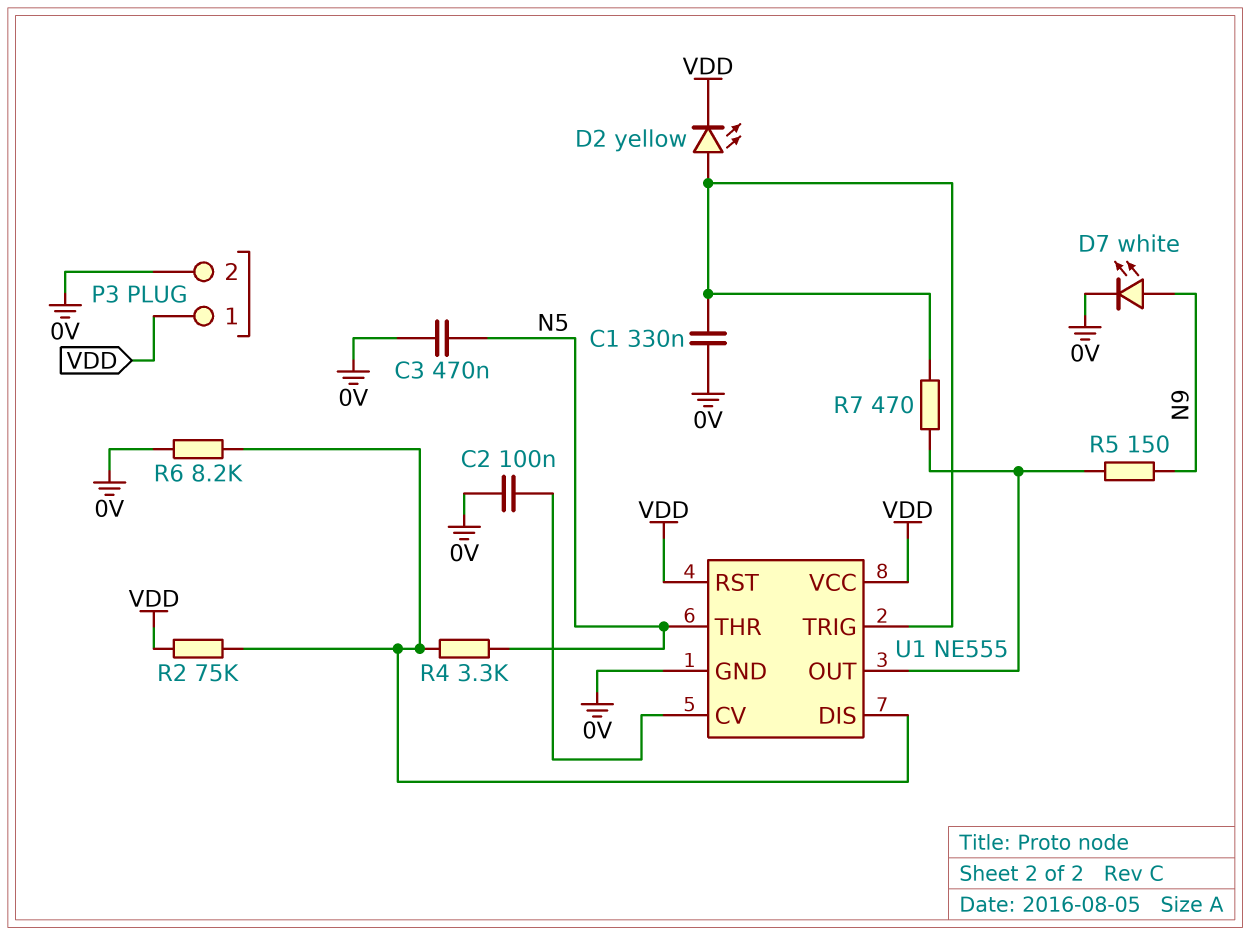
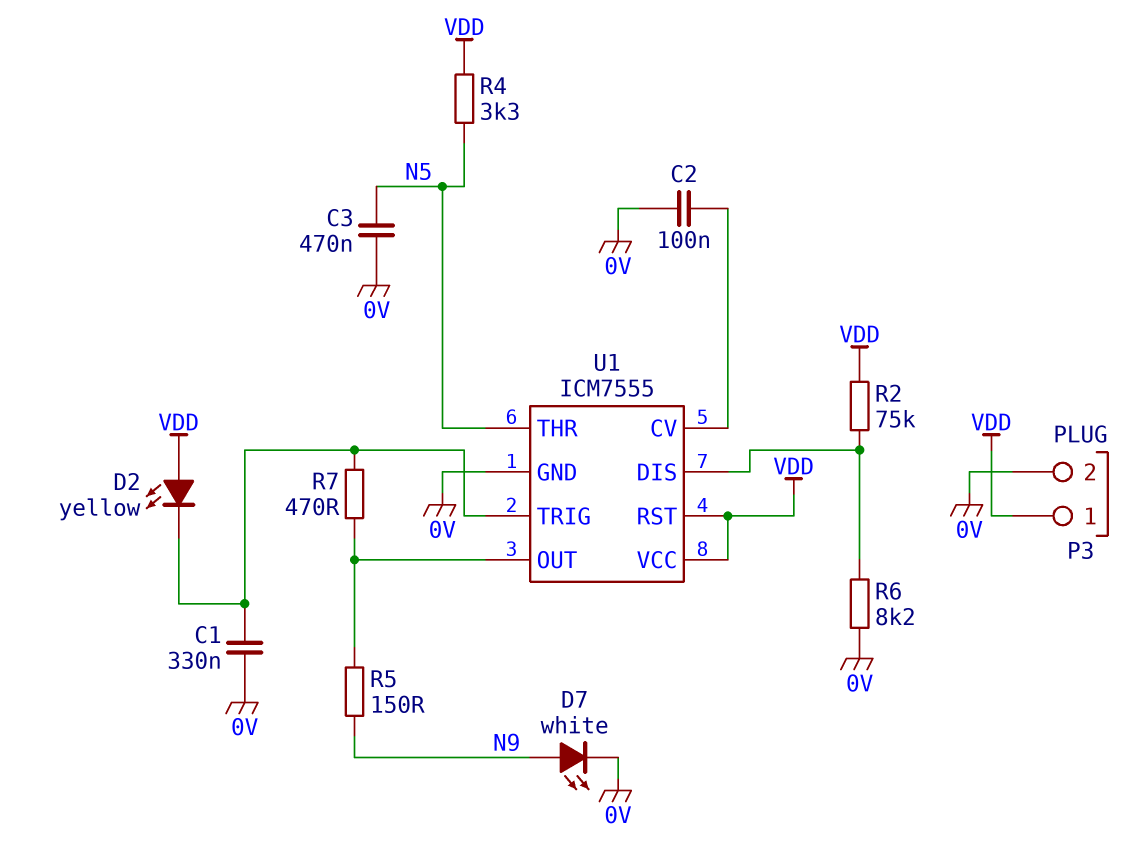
D2: LED yellow (A U1/TRIG, K VDD) -> LED yellow (A VDD, K U1/TRIG)
R4: 3.3k (N5, U1/DIS) -> 3.3k (N5, VDD)
U1: NE555 -> ICM7555

